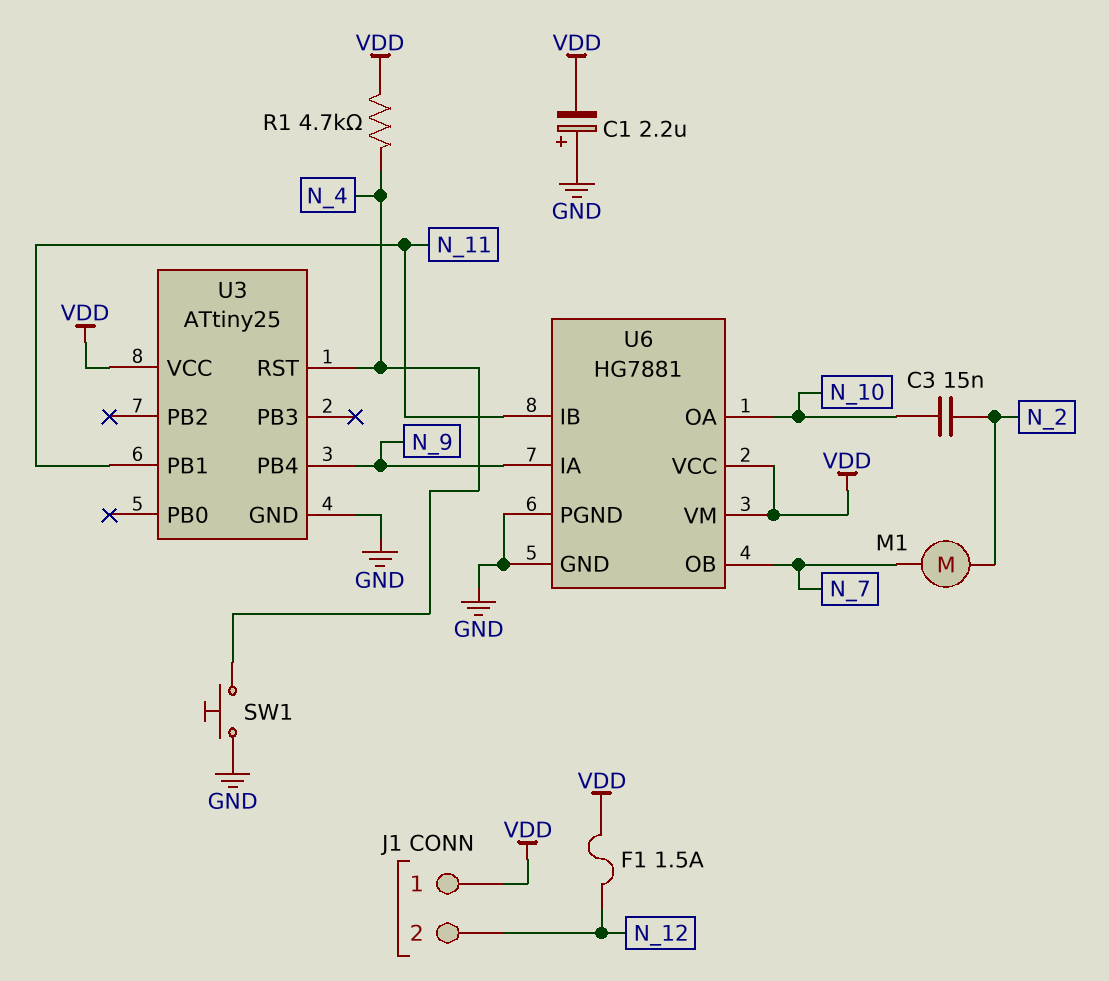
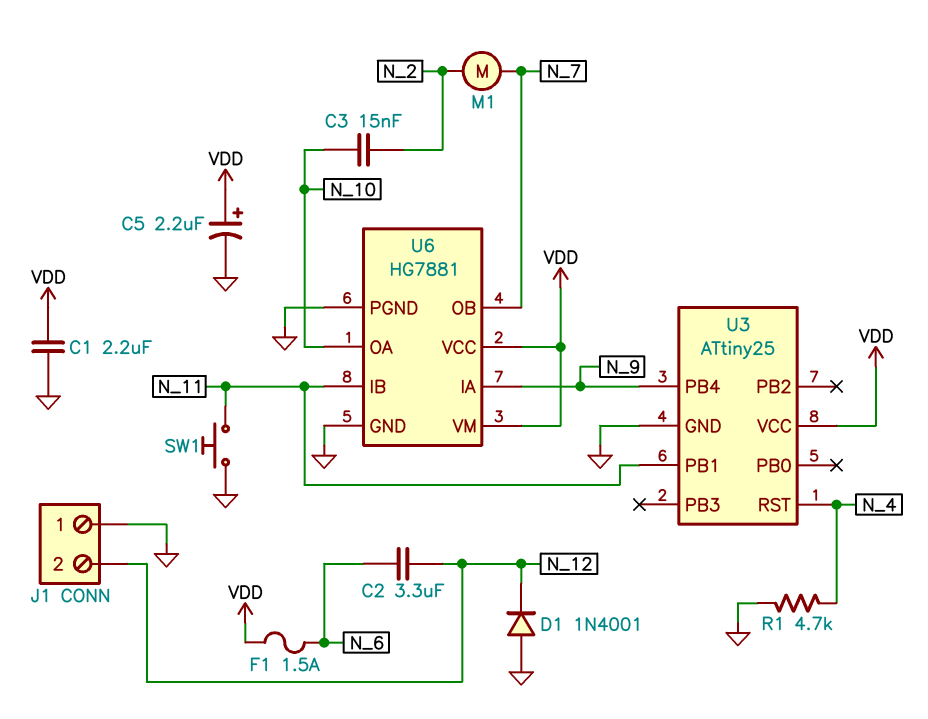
C1: 2.2uF (plus GND, minus VDD) -> 2.2uF (GND, VDD)
C2: none -> 3.3uF (N_6, N_12)
C5: none -> 2.2uF (plus VDD, minus GND)
D1: none -> diode 1N4001 (A GND, K N_12)
F1: 1.5A (N_12, VDD) -> 1.5A (N_6, VDD)
J1 pin 1: VDD -> GND
R1: 4.7k (N_4, VDD) -> 4.7k (GND, N_4)
SW1: button (GND, N_4) -> button (GND, N_11)

